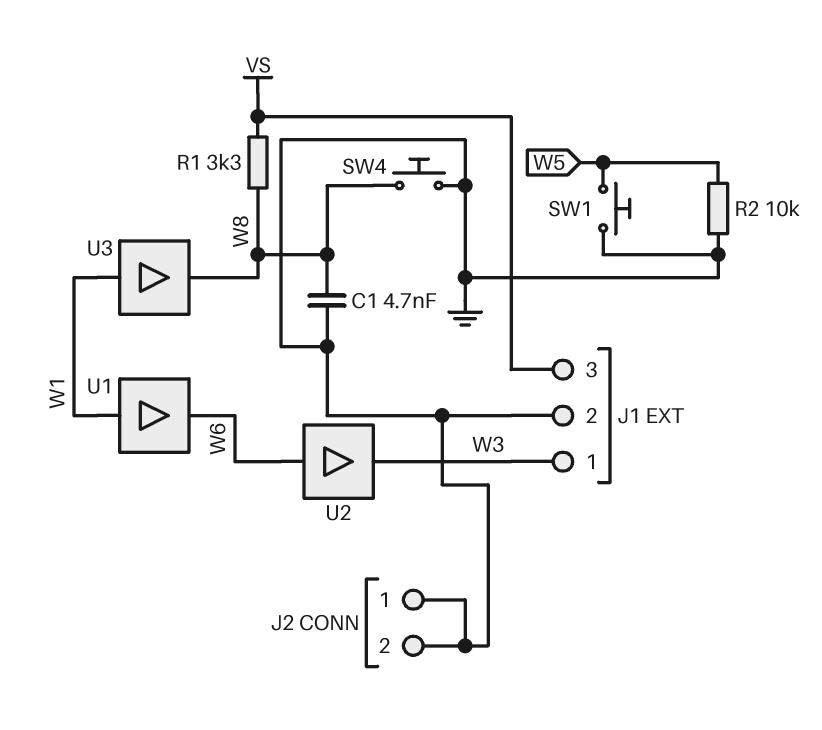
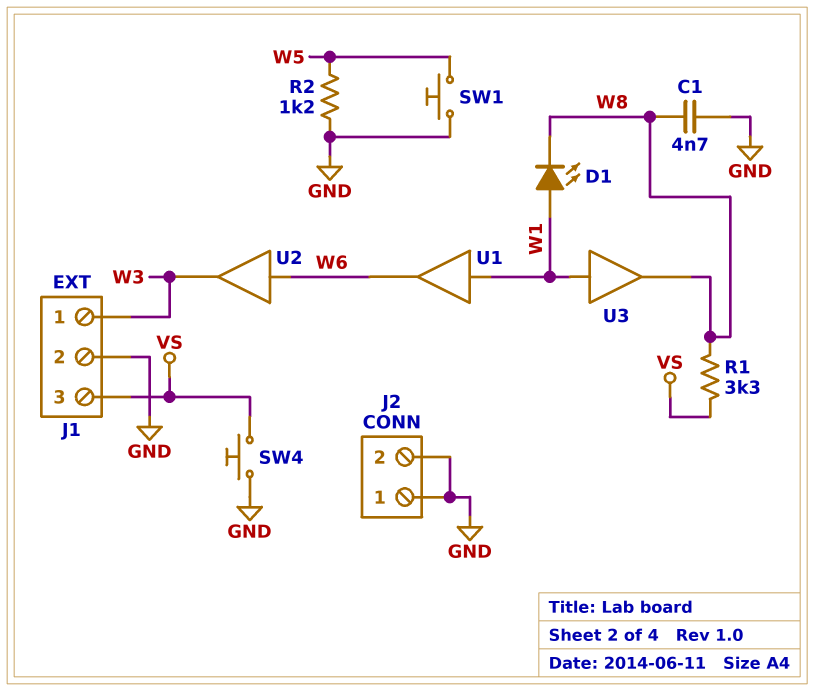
D1: none -> LED (A W1, K W8)
R2: 10k (GND, W5) -> 1.2k (GND, W5)
SW4: button (GND, W8) -> button (GND, VS)

